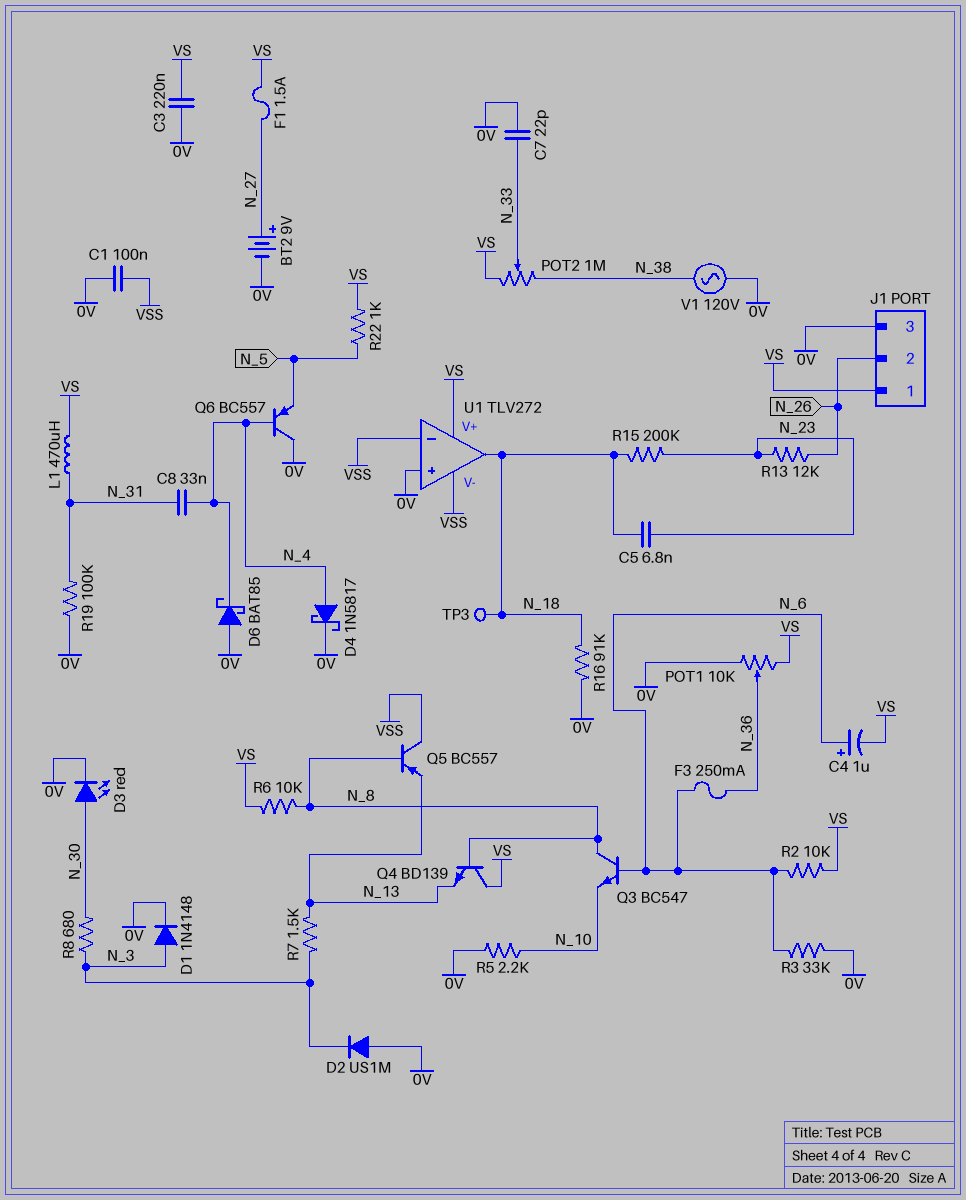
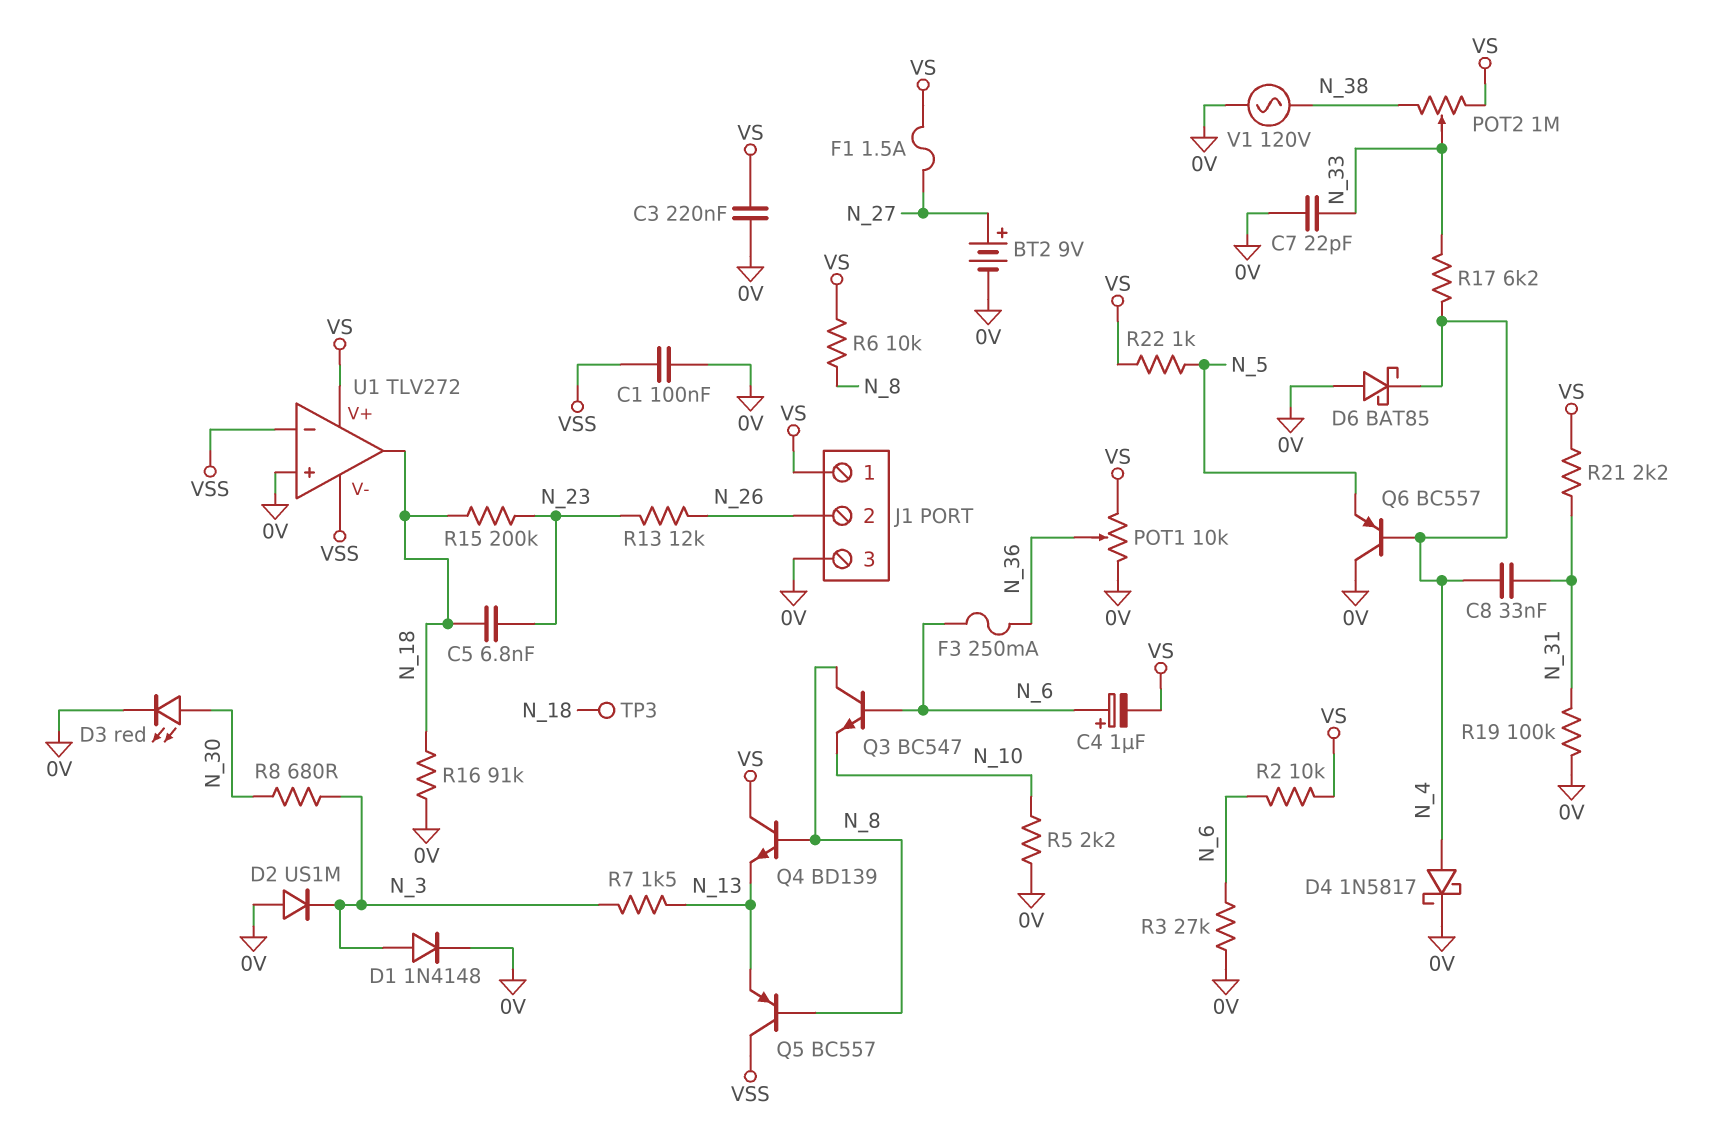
L1: 470uH (N_31, VS) -> none
R3: 33k (0V, N_6) -> 27k (0V, N_6)
R17: none -> 6.2k (N_4, N_33)
R21: none -> 2.2k (N_31, VS)

